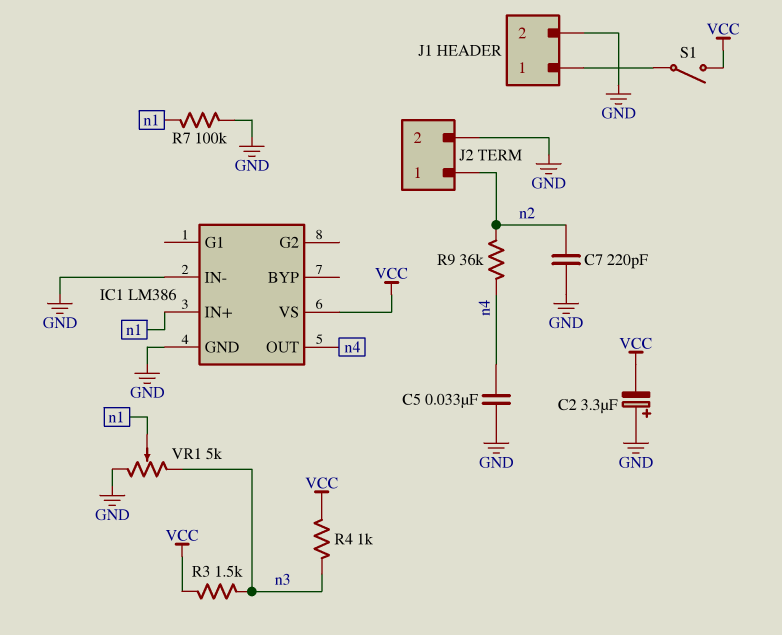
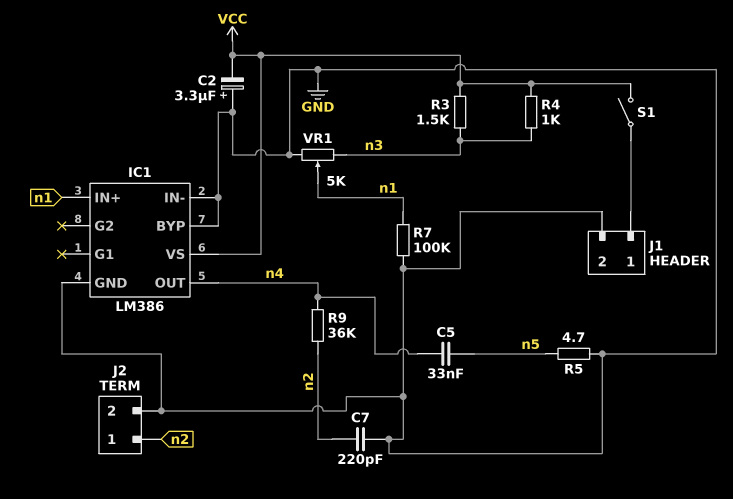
C5: 33nF (GND, n4) -> 33nF (n4, n5)
IC1 pin BYP: none -> GND
R5: none -> 4.7 (GND, n5)

